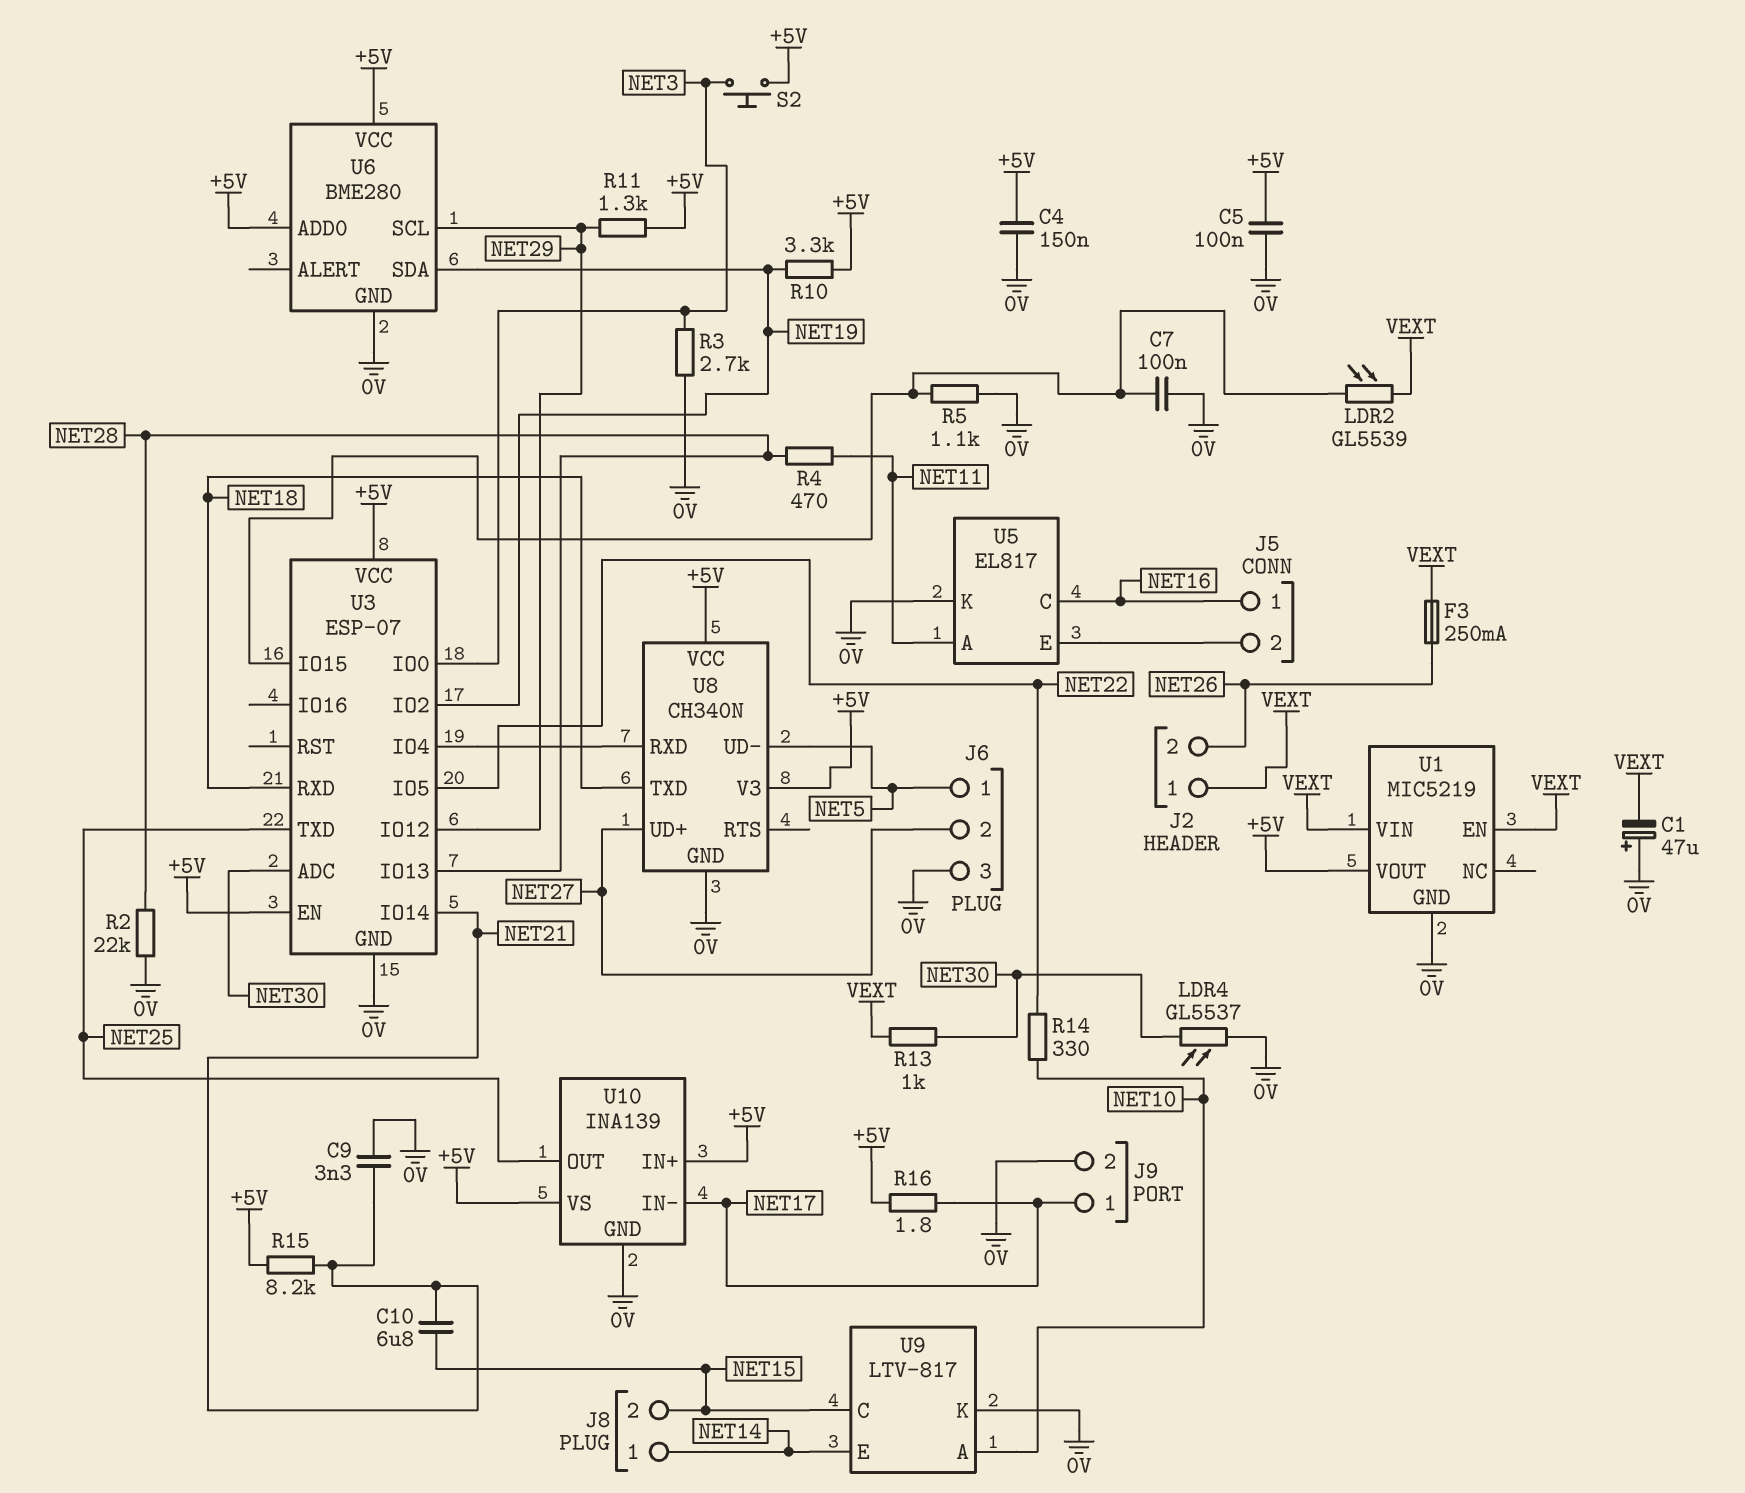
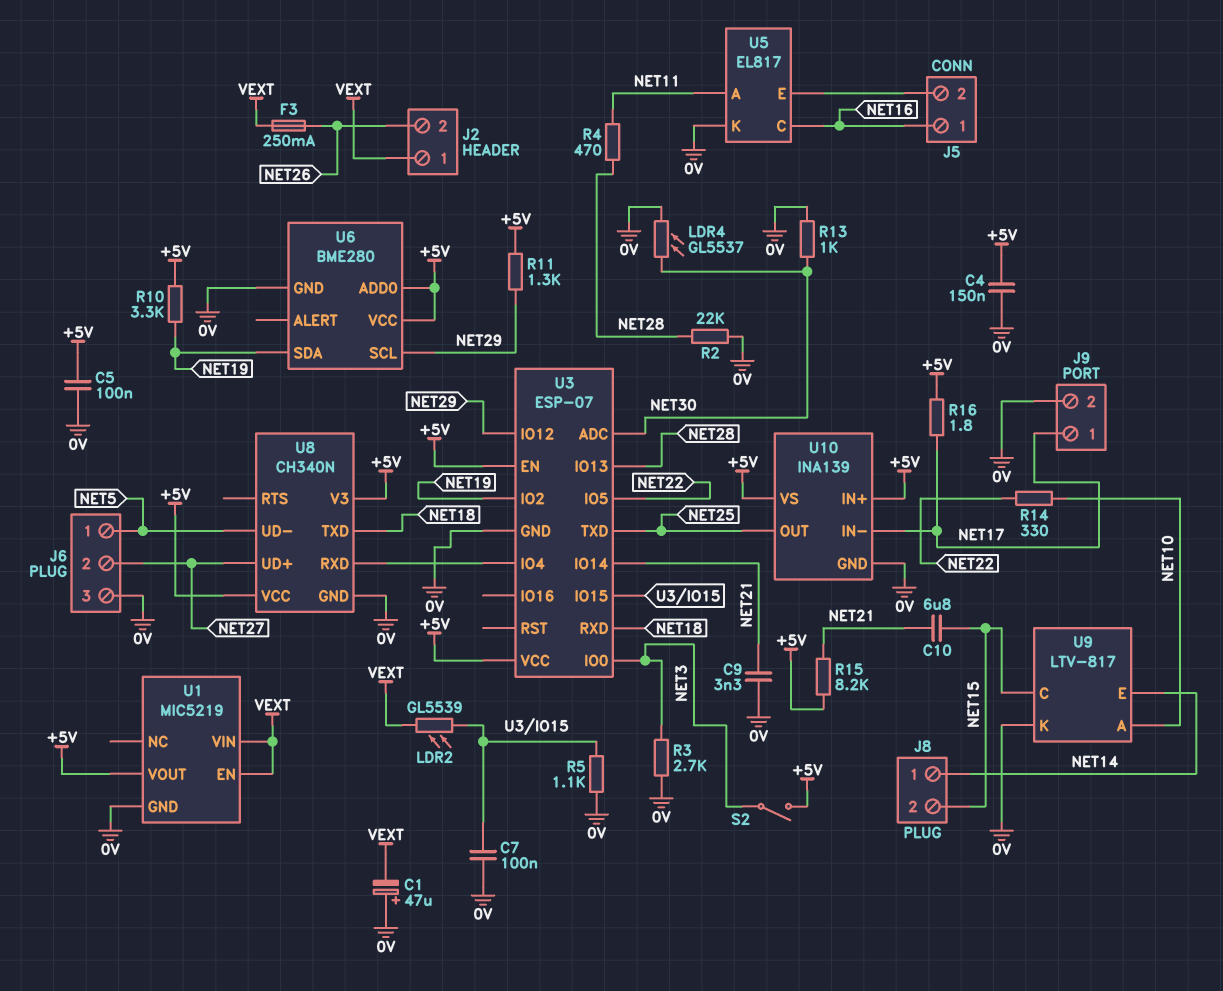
R13: 1k (NET30, VEXT) -> 1k (0V, NET30)
S2: button (+5V, NET3) -> switch (+5V, NET3)

